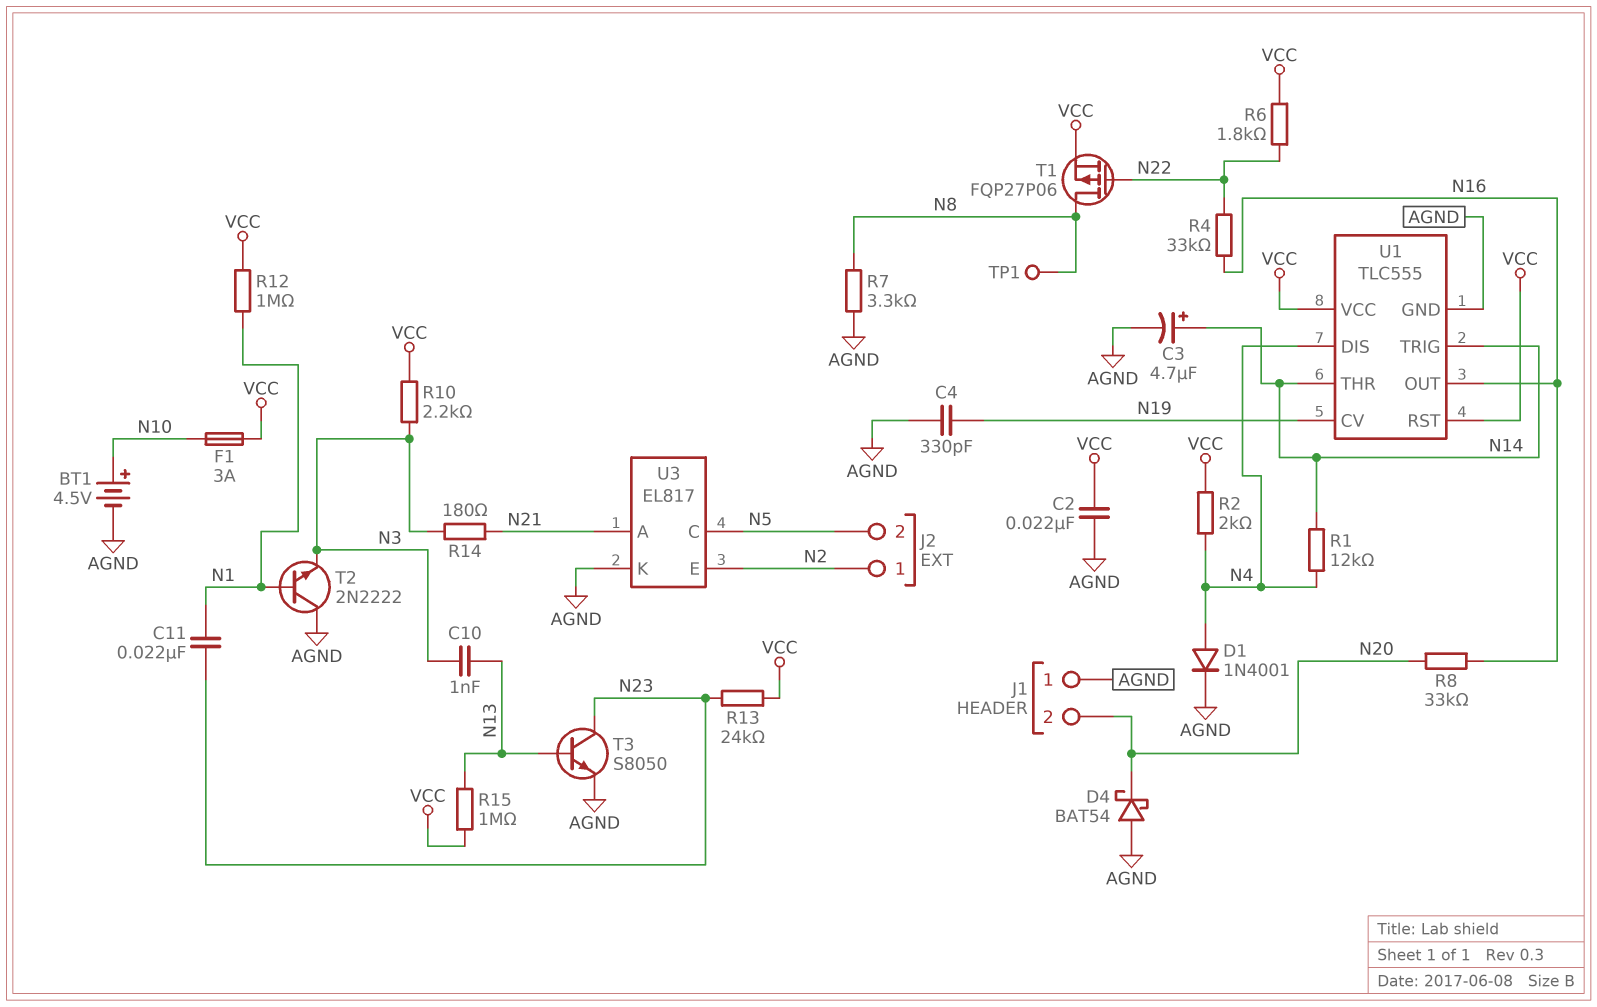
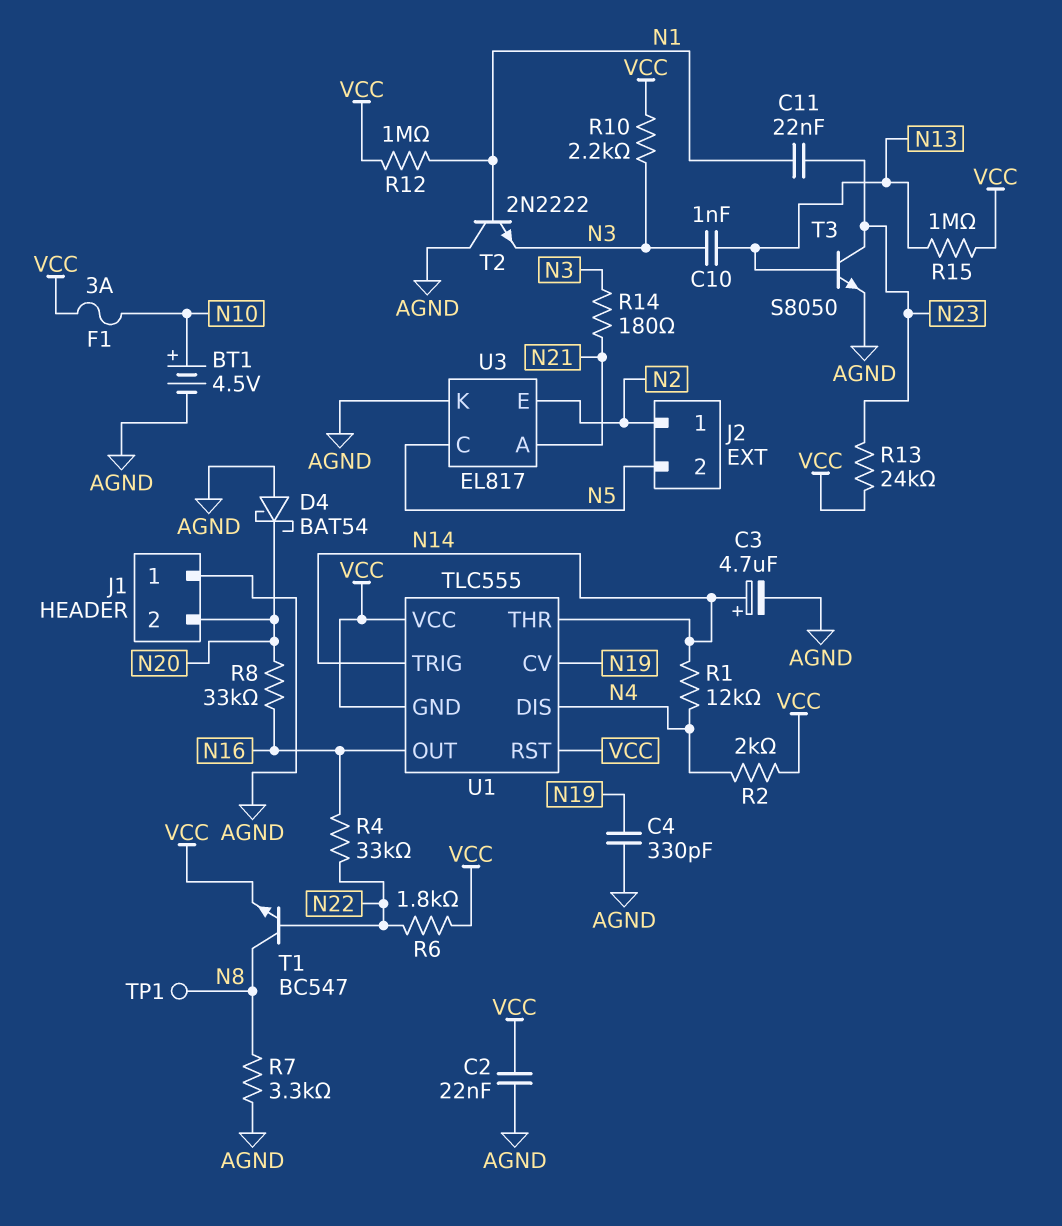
D1: diode 1N4001 (A N4, K AGND) -> none
T1: PMOS FQP27P06 (G N22, D N8, S VCC) -> NPN BC547 (B N22, C N8, E VCC)
U1 pin GND: AGND -> VCC

